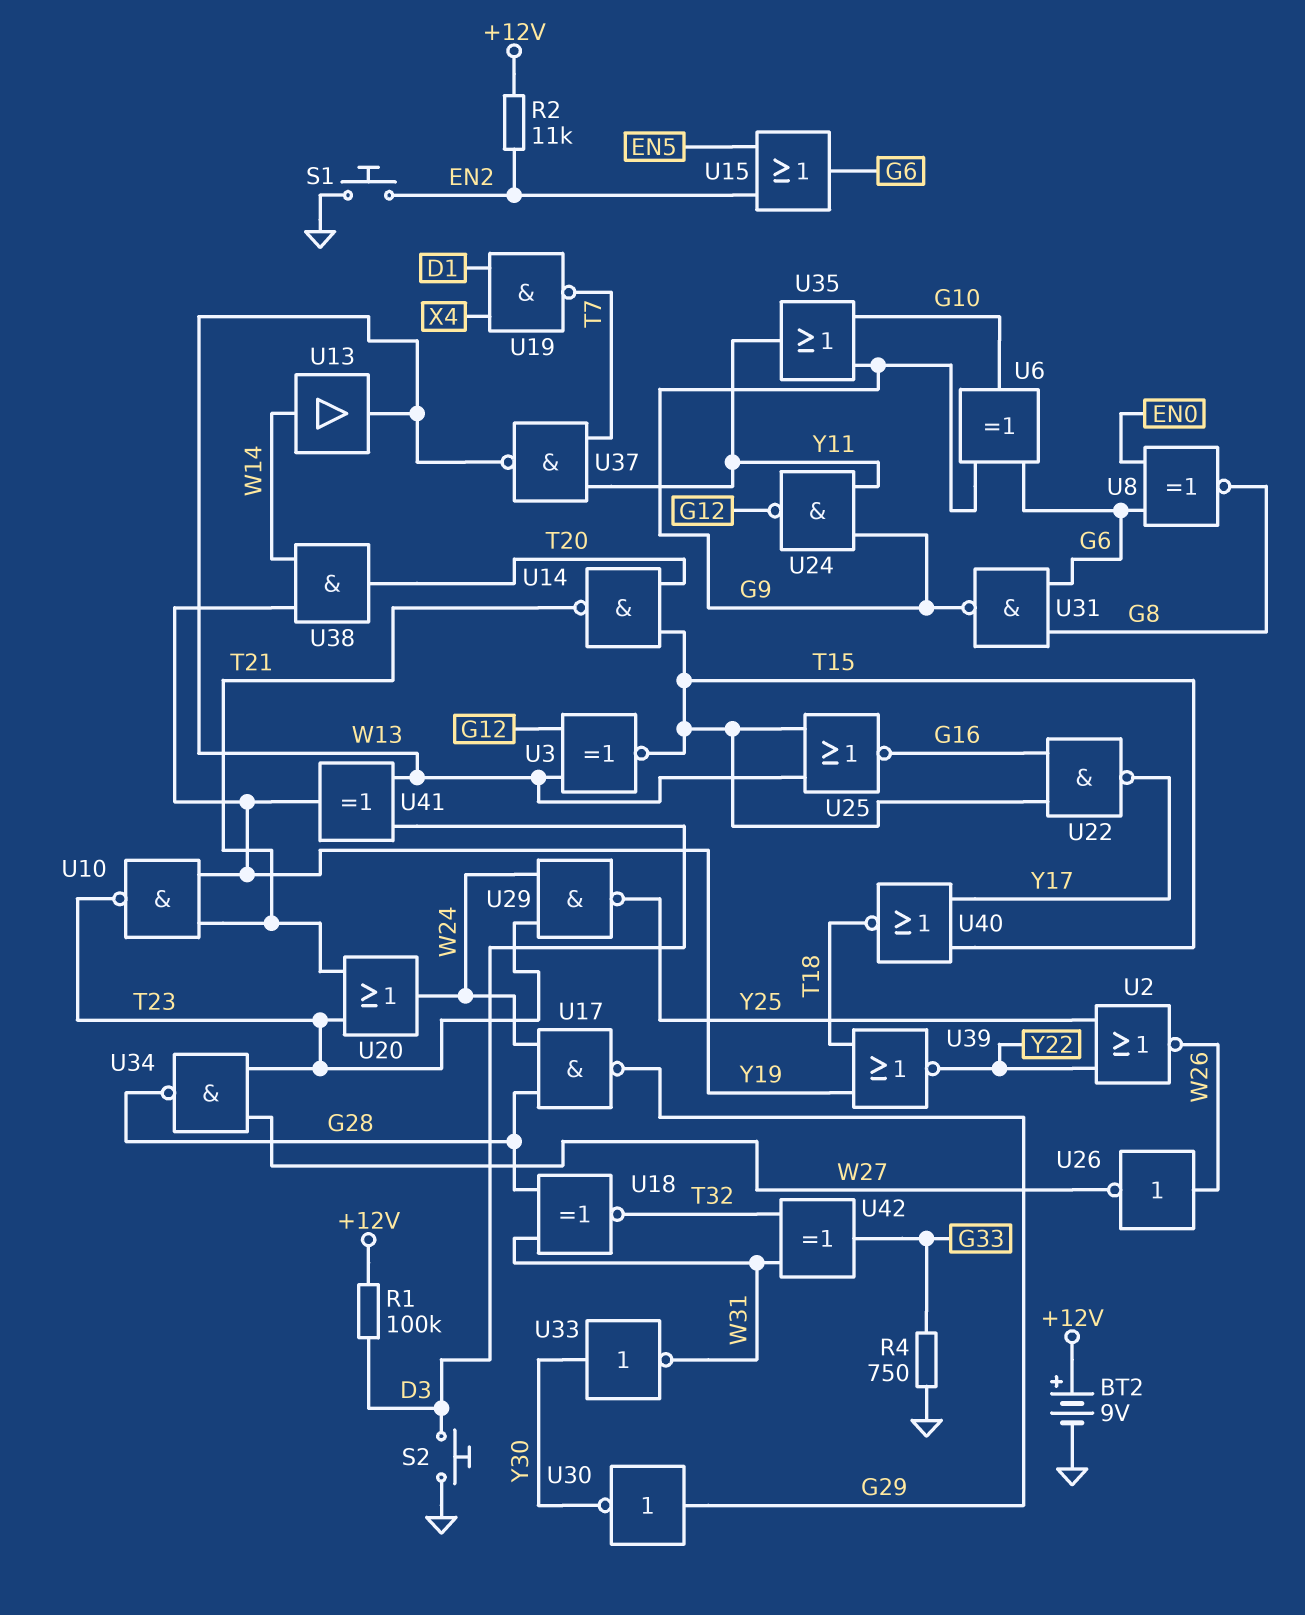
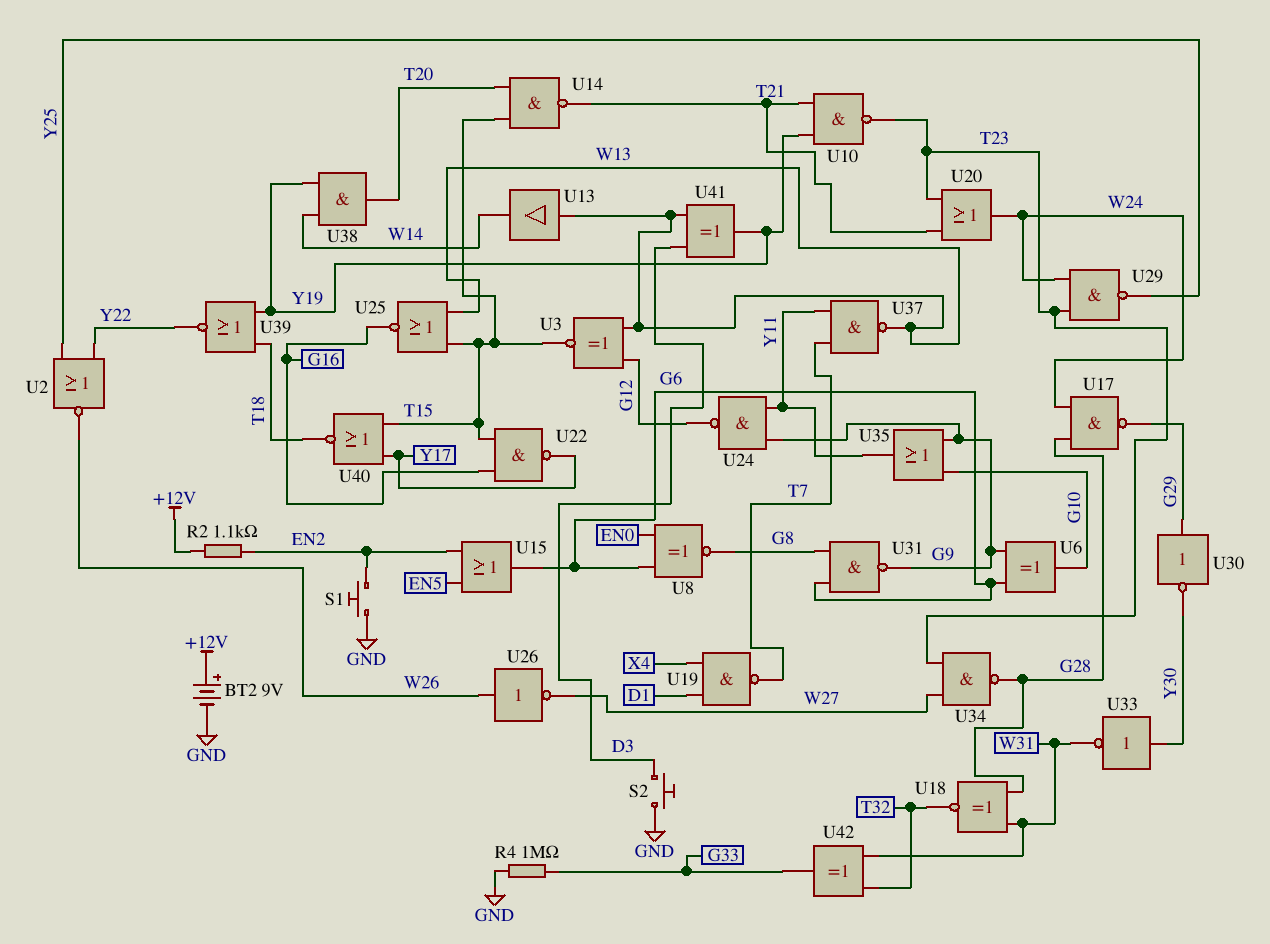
R1: 100k (+12V, D3) -> none
R2: 11k (+12V, EN2) -> 1.1k (+12V, EN2)
R4: 750 (G33, GND) -> 1M (G33, GND)
U13: buffer (in W14, out W13) -> buffer (in W13, out W14)

